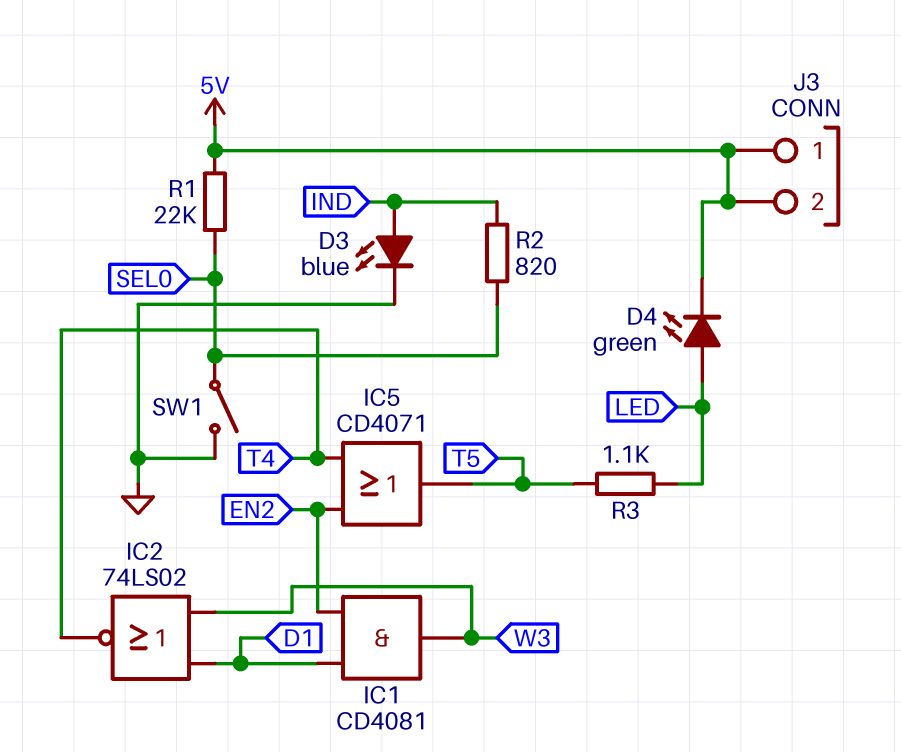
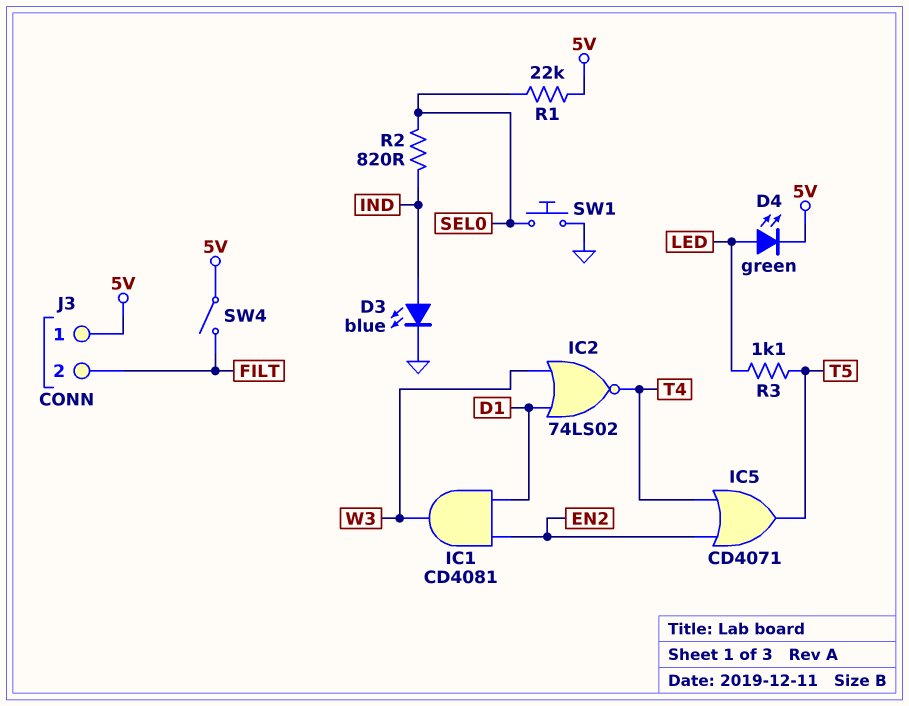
J3 pin 2: 5V -> FILT
SW1: switch (GND, SEL0) -> button (GND, SEL0)
SW4: none -> switch (5V, FILT)

